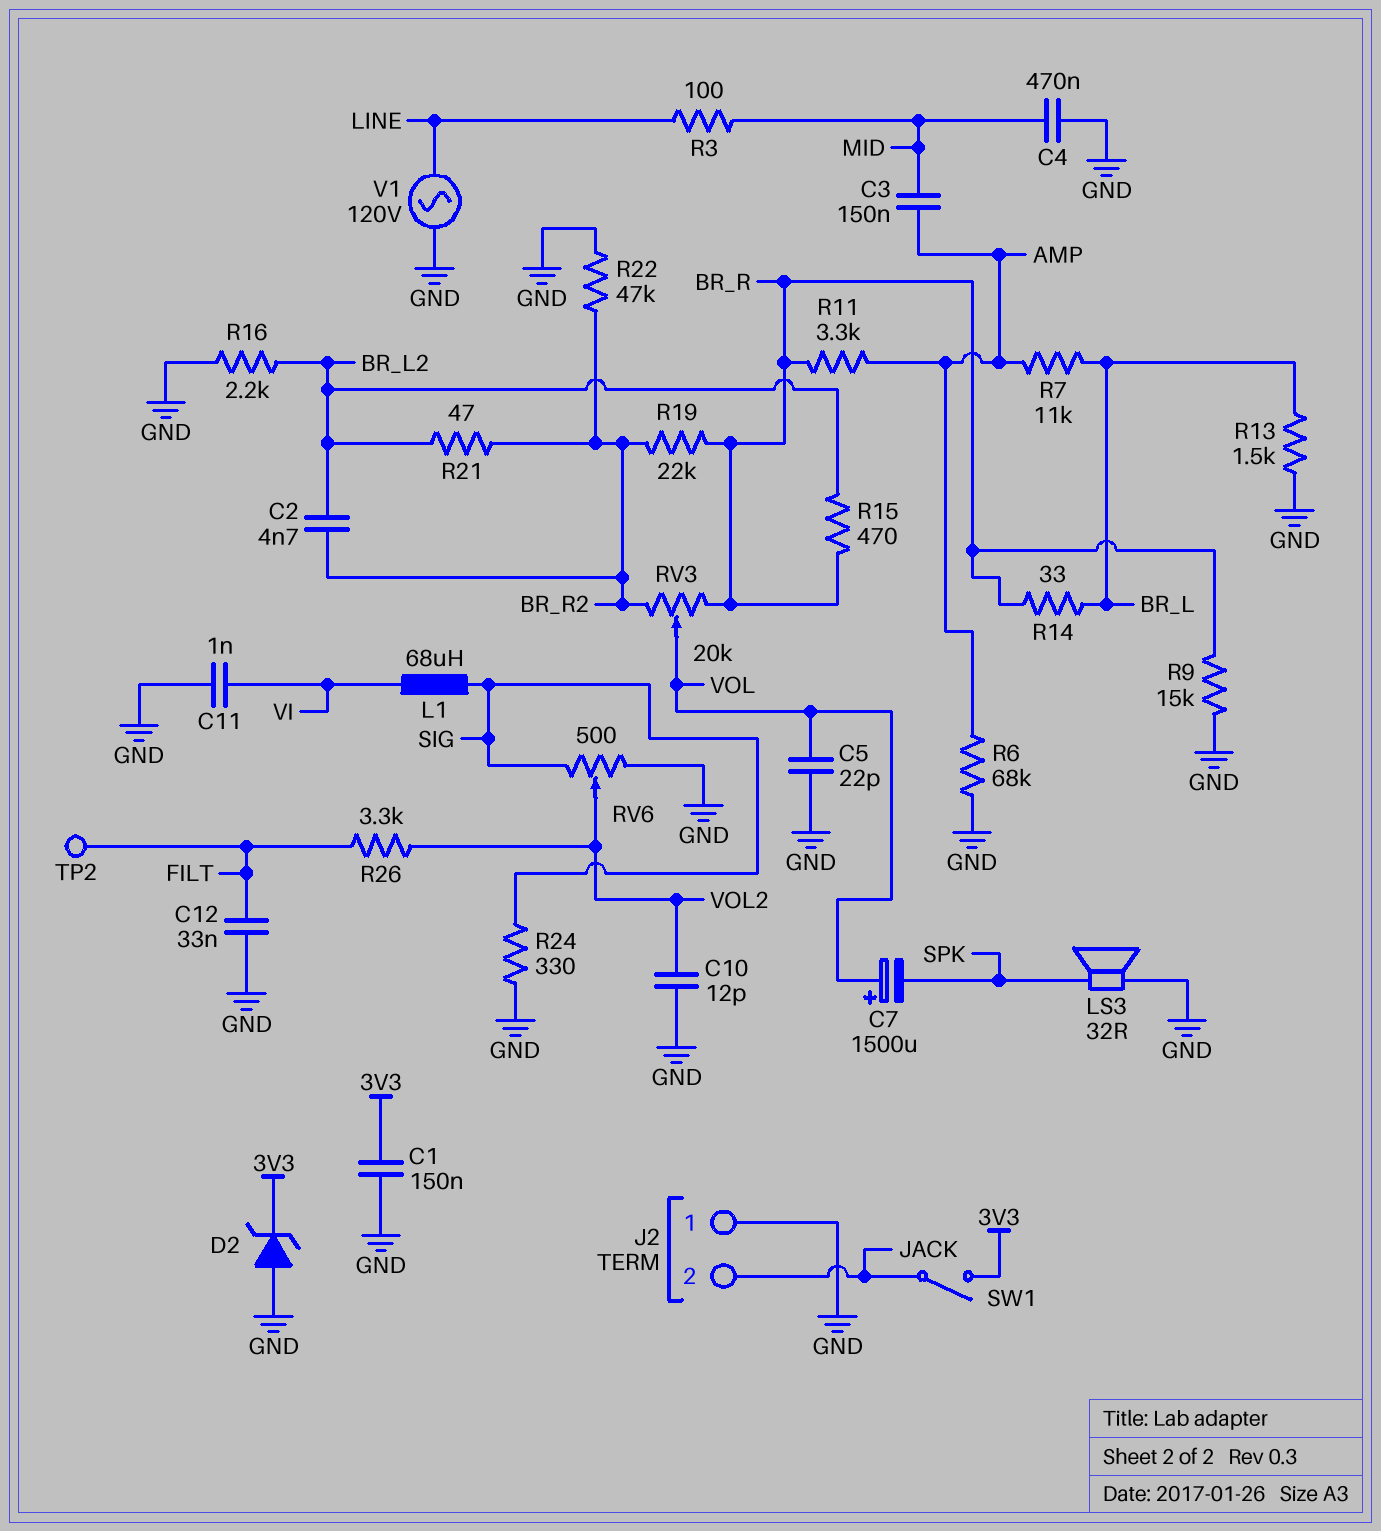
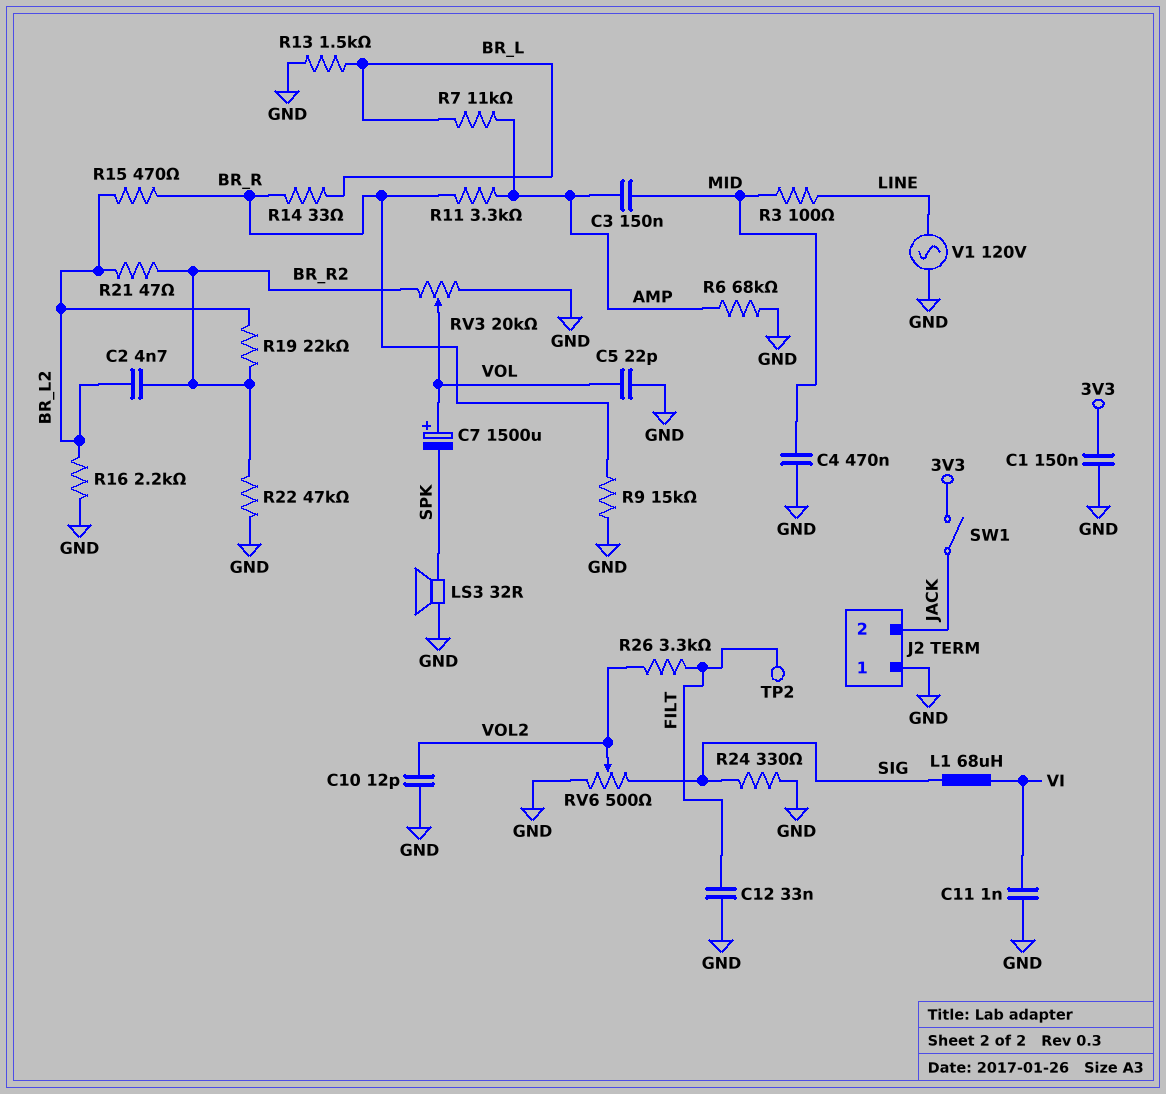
D2: zener (A GND, K 3V3) -> none
R19: 22k (BR_R, BR_R2) -> 22k (BR_L2, BR_R2)
RV3: 20k (BR_R, BR_R2, wiper VOL) -> 20k (BR_R2, GND, wiper VOL)

